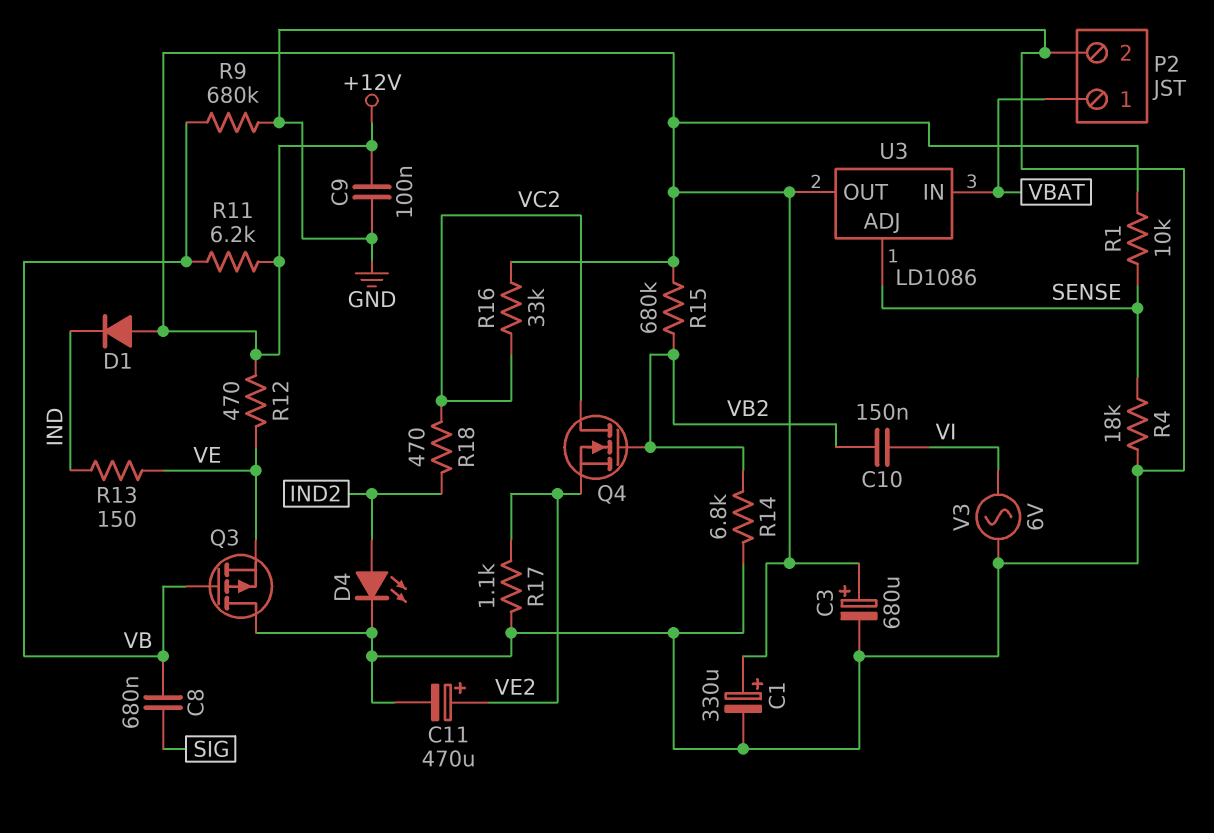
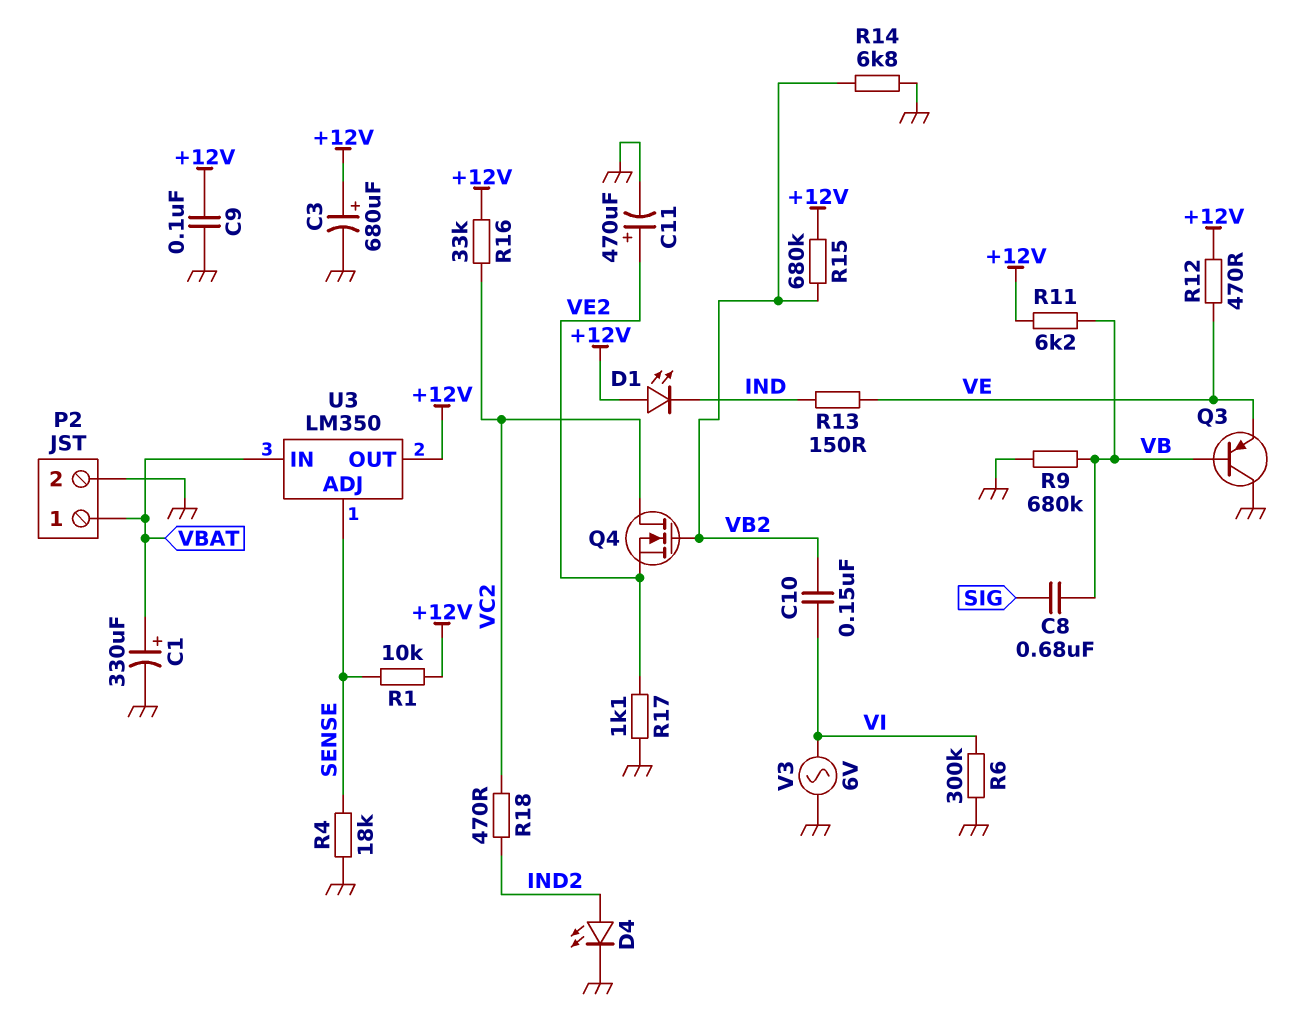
C1: 330uF (plus +12V, minus GND) -> 330uF (plus VBAT, minus GND)
D1: diode (A +12V, K IND) -> LED (A +12V, K IND)
Q3: PMOS (G VB, D GND, S VE) -> PNP (B VB, C GND, E VE)
R6: none -> 300k (GND, VI)
U3: LD1086 -> LM350

